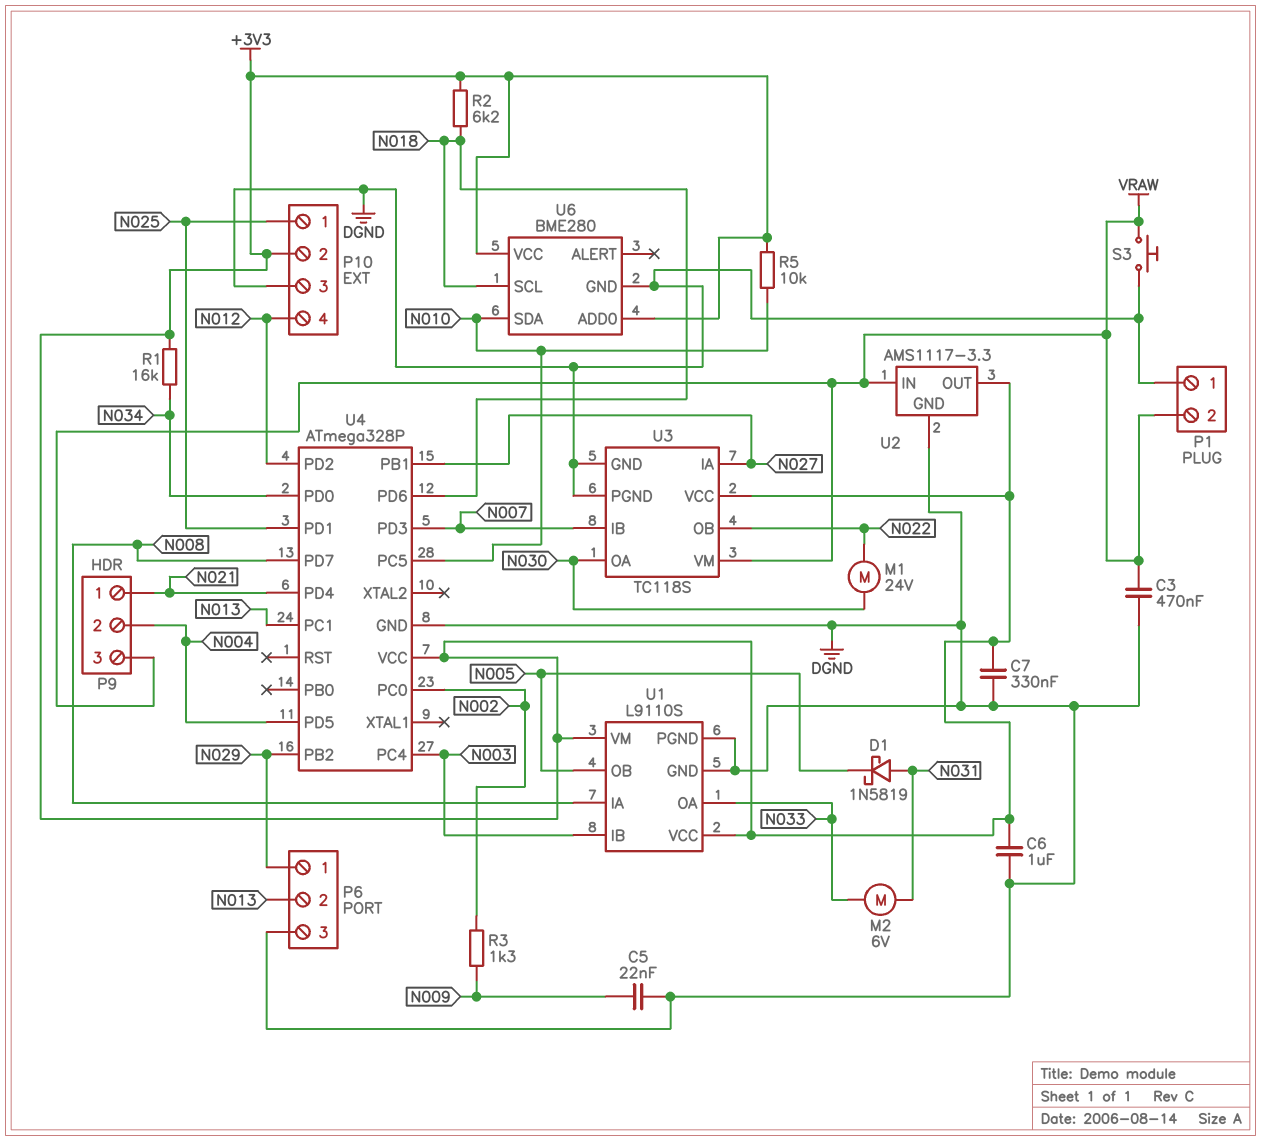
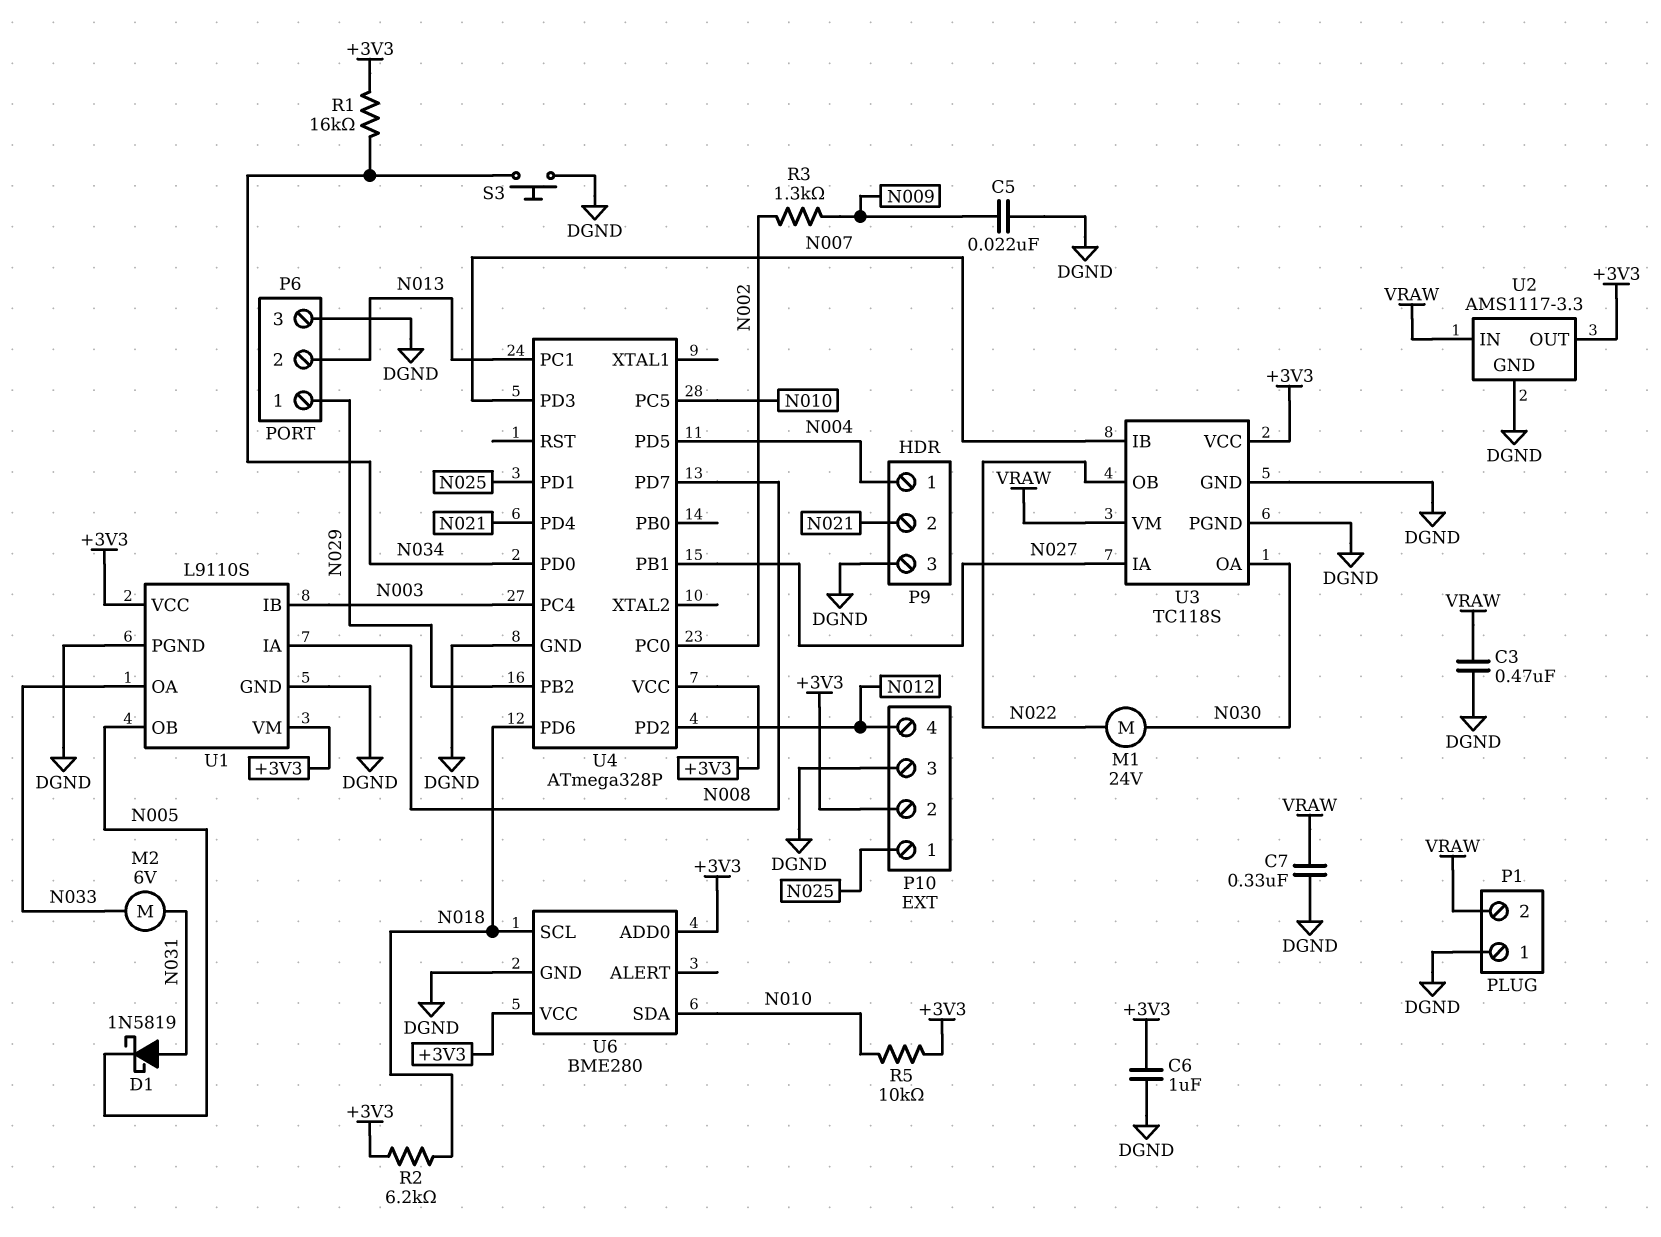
C7: 330nF (+3V3, DGND) -> 330nF (DGND, VRAW)
P9 pin 1: N021 -> N004
P9 pin 2: N004 -> N021
P9 pin 3: VRAW -> DGND
S3: button (DGND, VRAW) -> button (DGND, N034)

